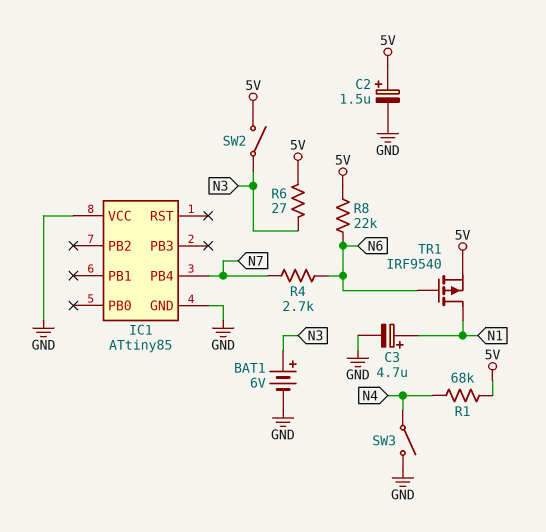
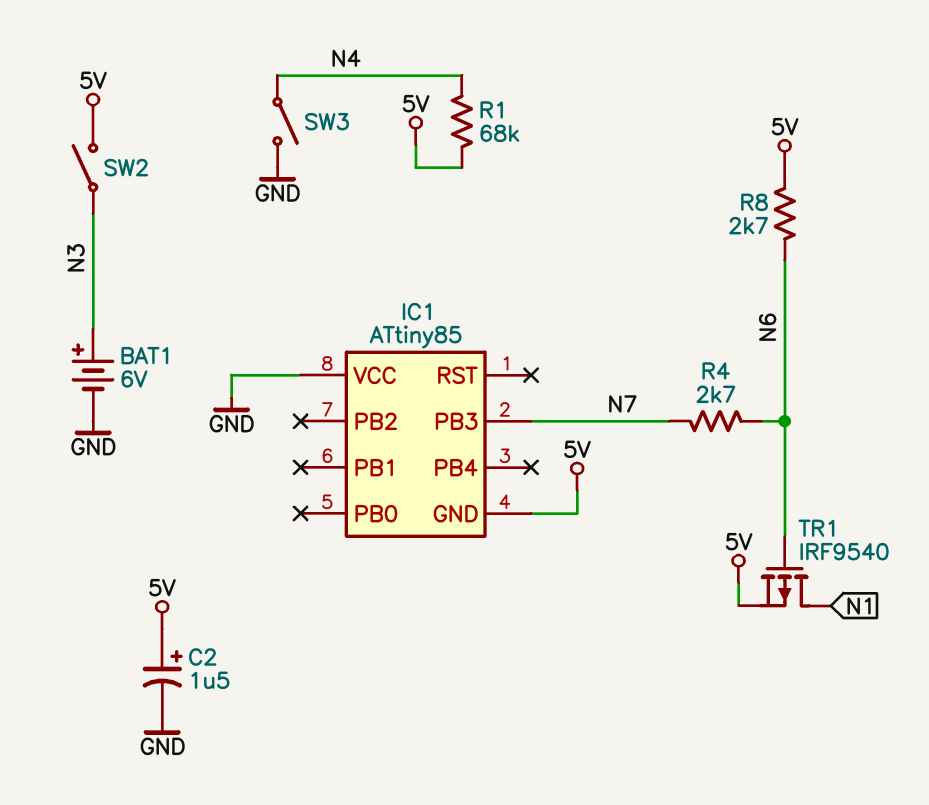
C3: 4.7uF (plus N1, minus GND) -> none
IC1 pin GND: GND -> 5V
IC1 pin PB3: none -> N7
IC1 pin PB4: N7 -> none
R6: 27 (5V, N3) -> none
R8: 22k (5V, N6) -> 2.7k (5V, N6)

